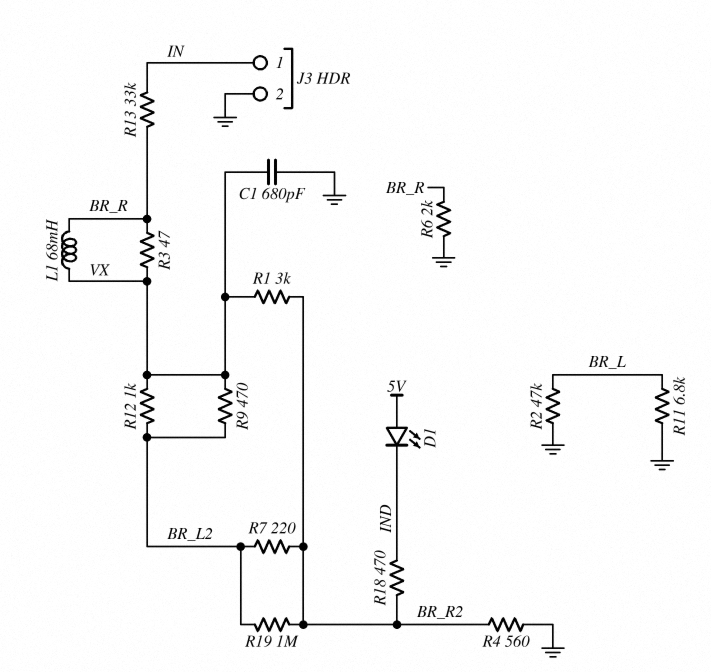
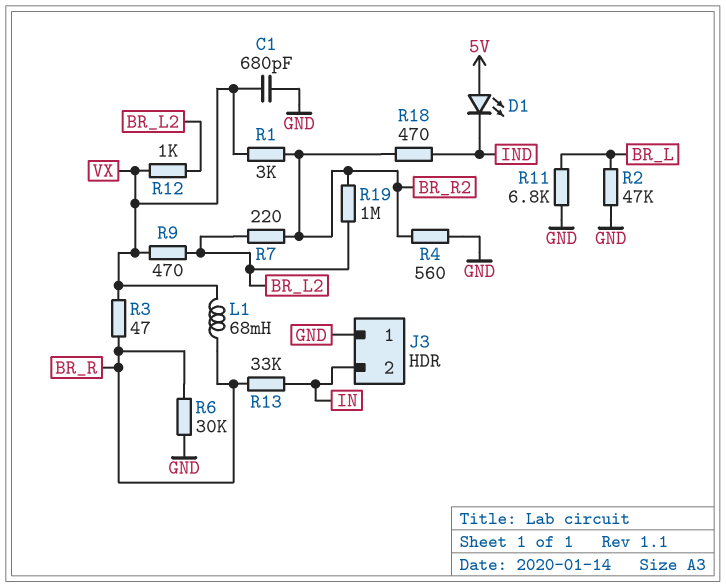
J3 pin 1: IN -> GND
J3 pin 2: GND -> IN
R6: 2k (BR_R, GND) -> 30k (BR_R, GND)

